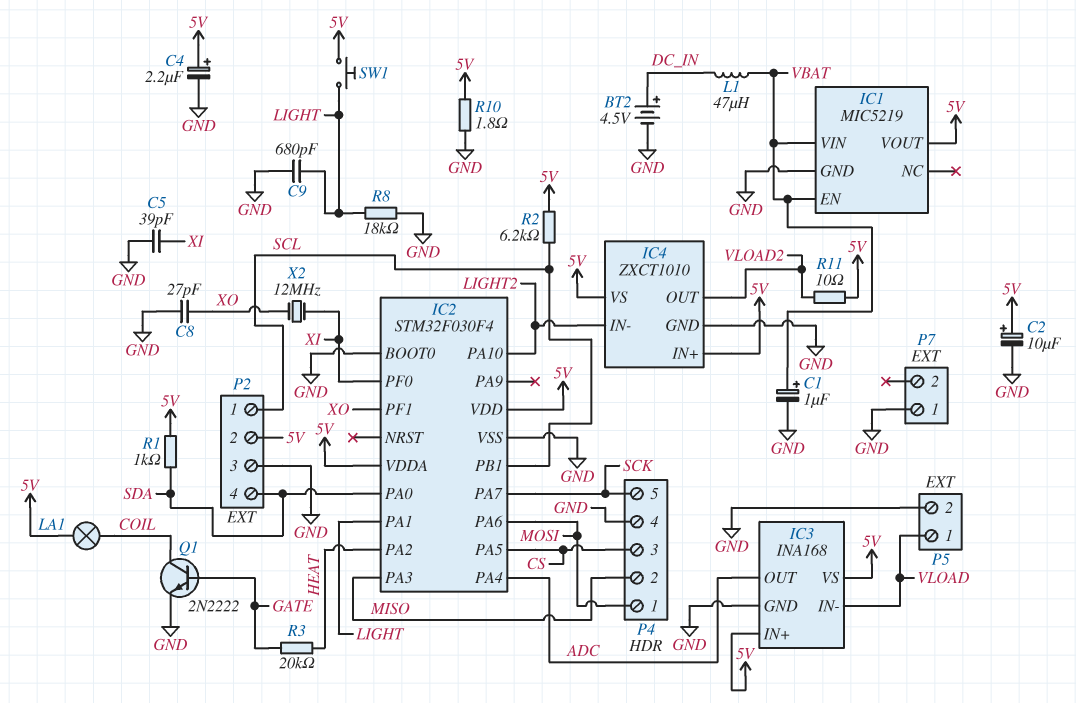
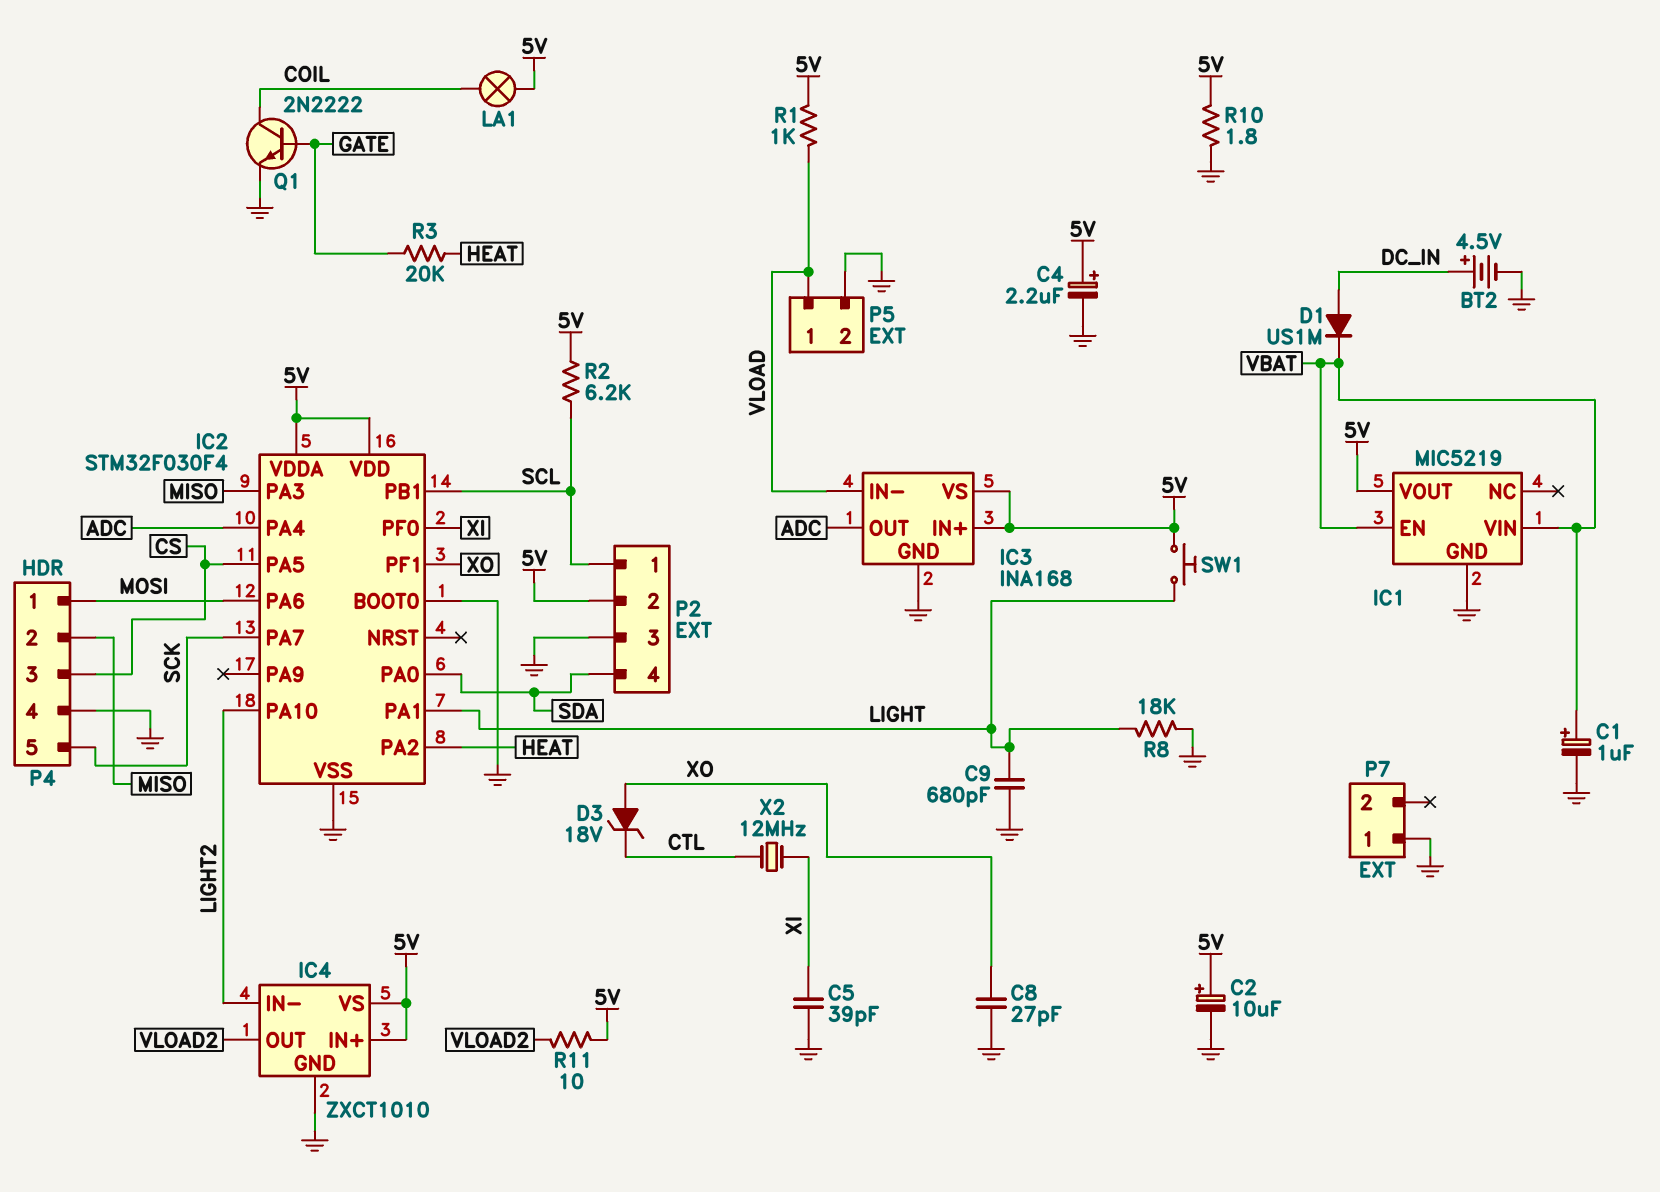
D1: none -> diode US1M (A DC_IN, K VBAT)
D3: none -> zener 18V (A XO, K CTL)
L1: 47uH (DC_IN, VBAT) -> none
R1: 1k (5V, SDA) -> 1k (5V, VLOAD)
X2: 12MHz (XI, XO) -> 12MHz (CTL, XI)

